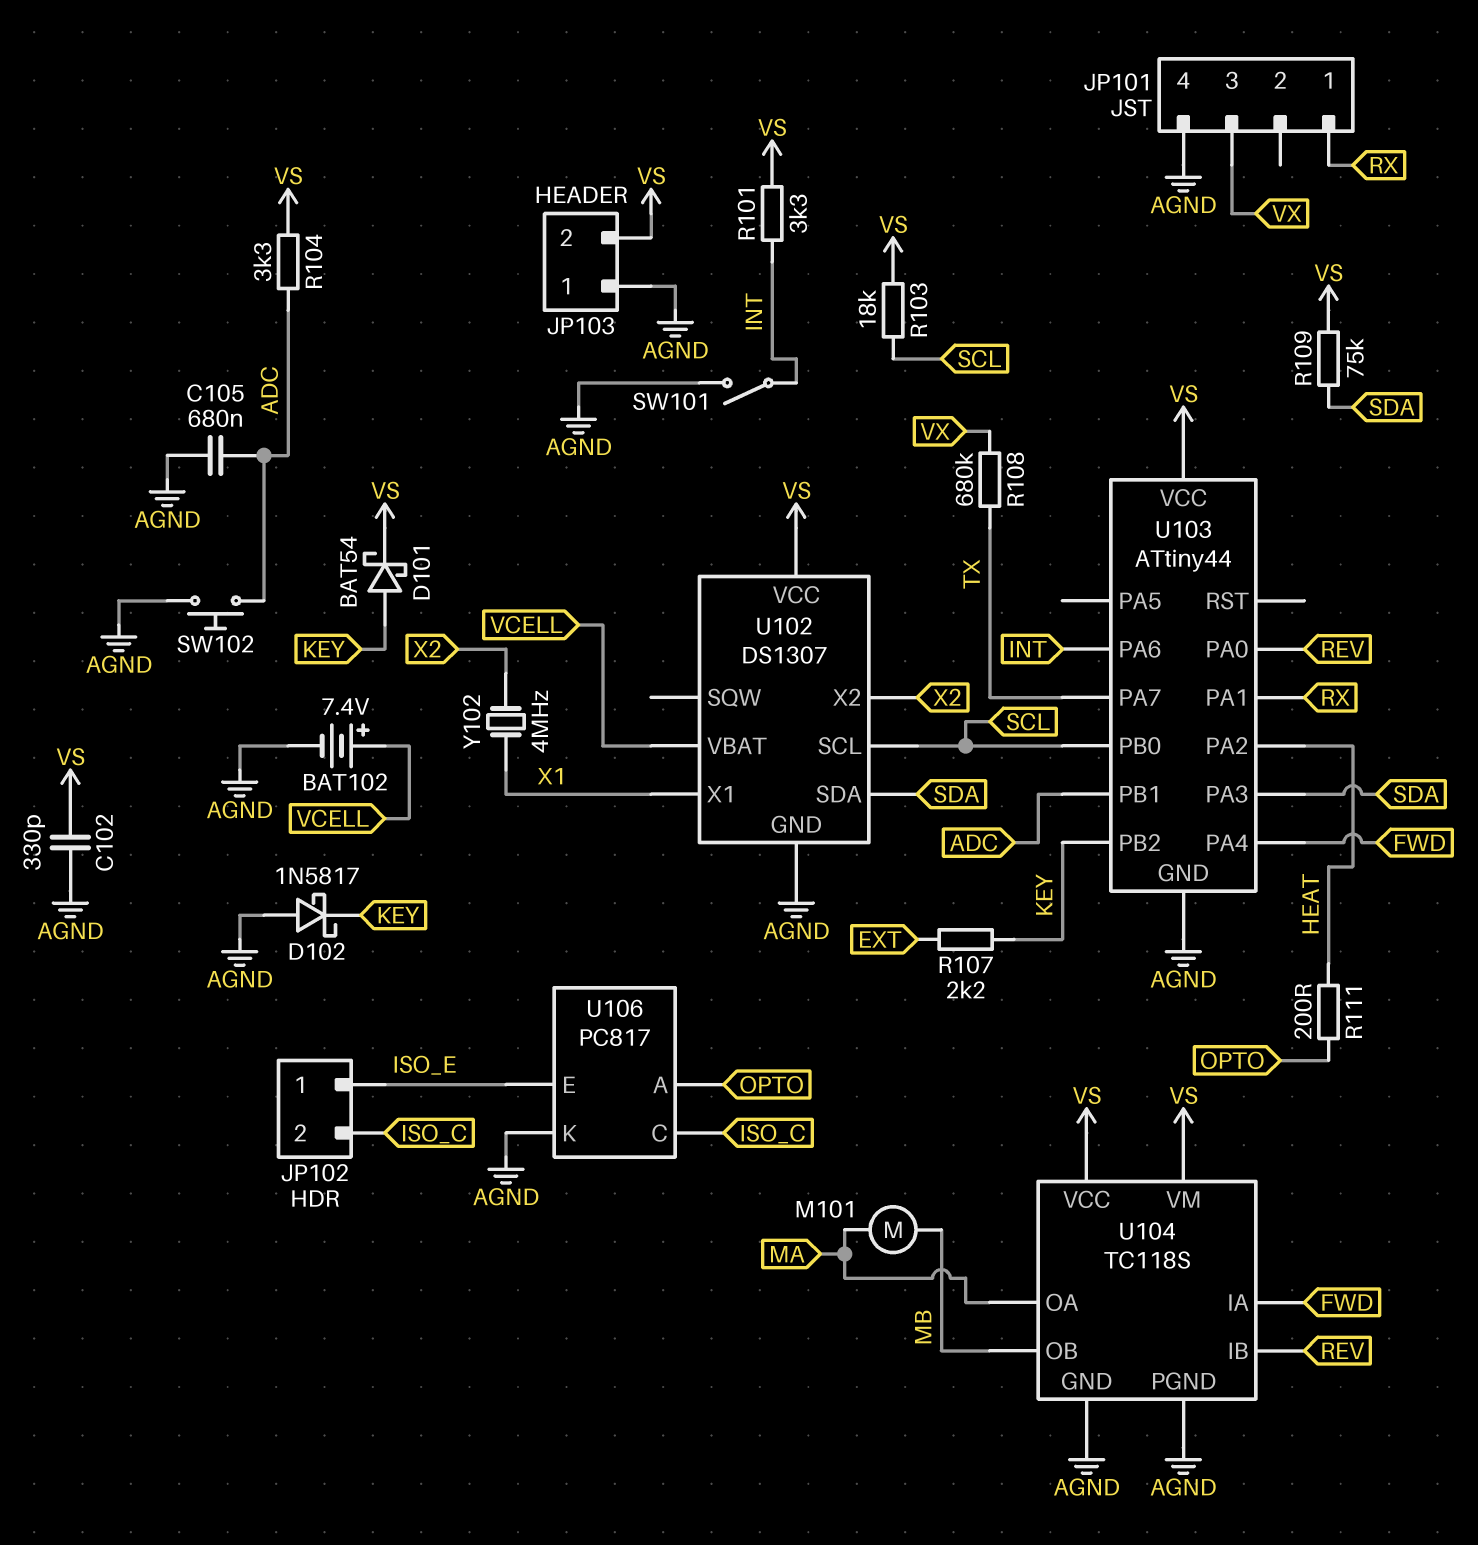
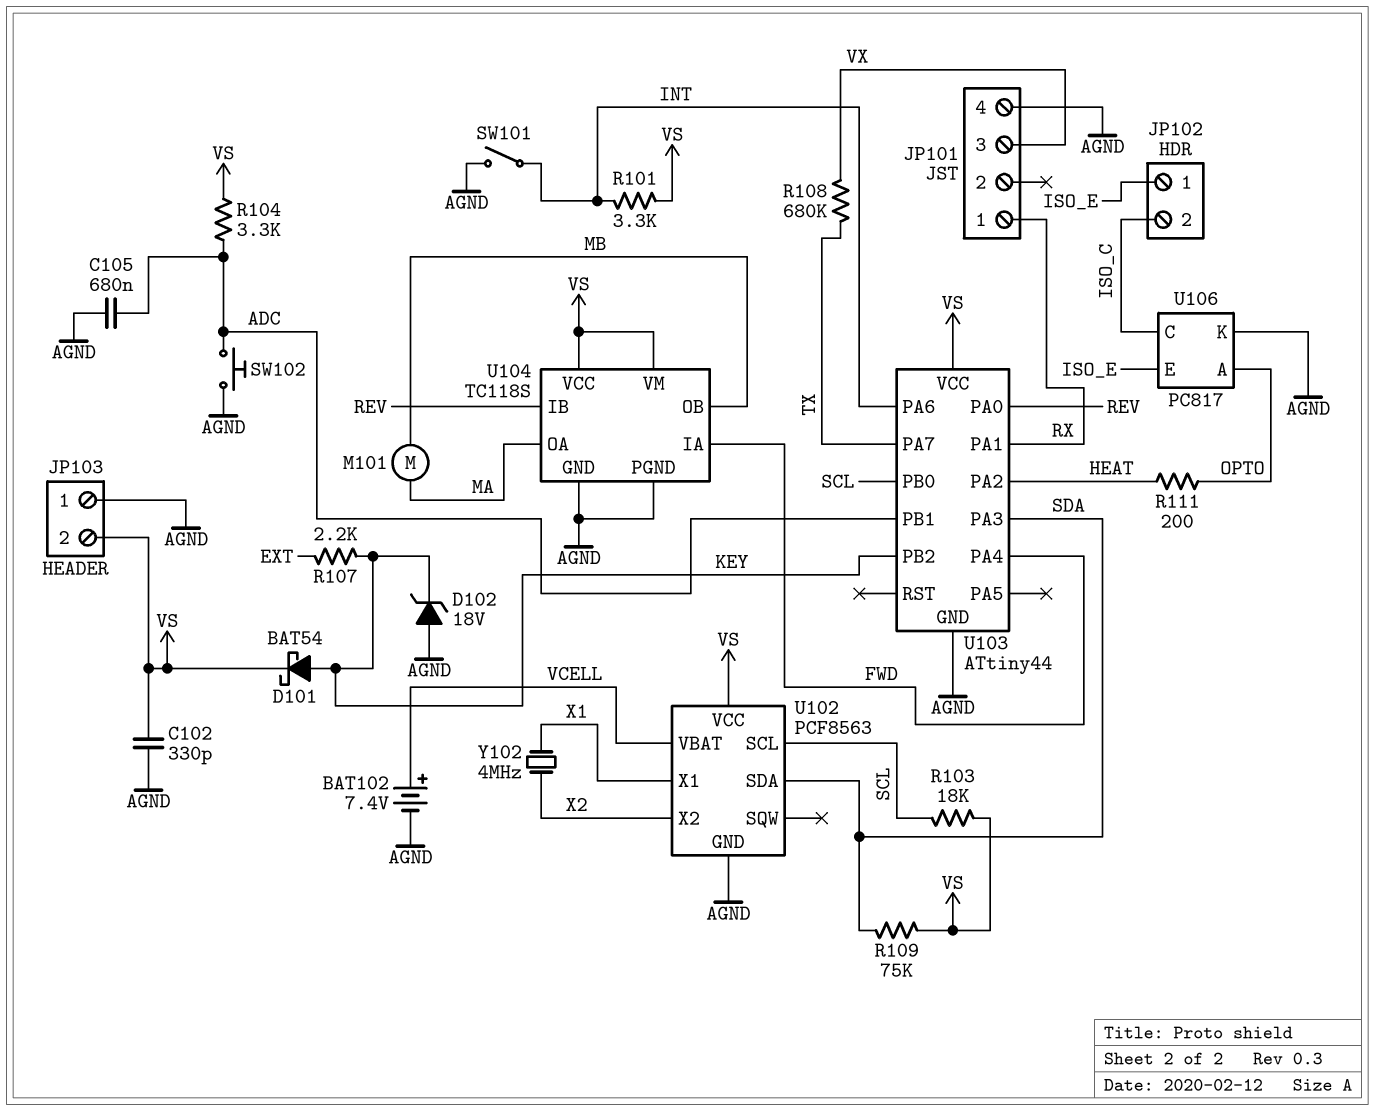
D102: schottky 1N5817 (A AGND, K KEY) -> zener 18V (A AGND, K KEY)
U102: DS1307 -> PCF8563

